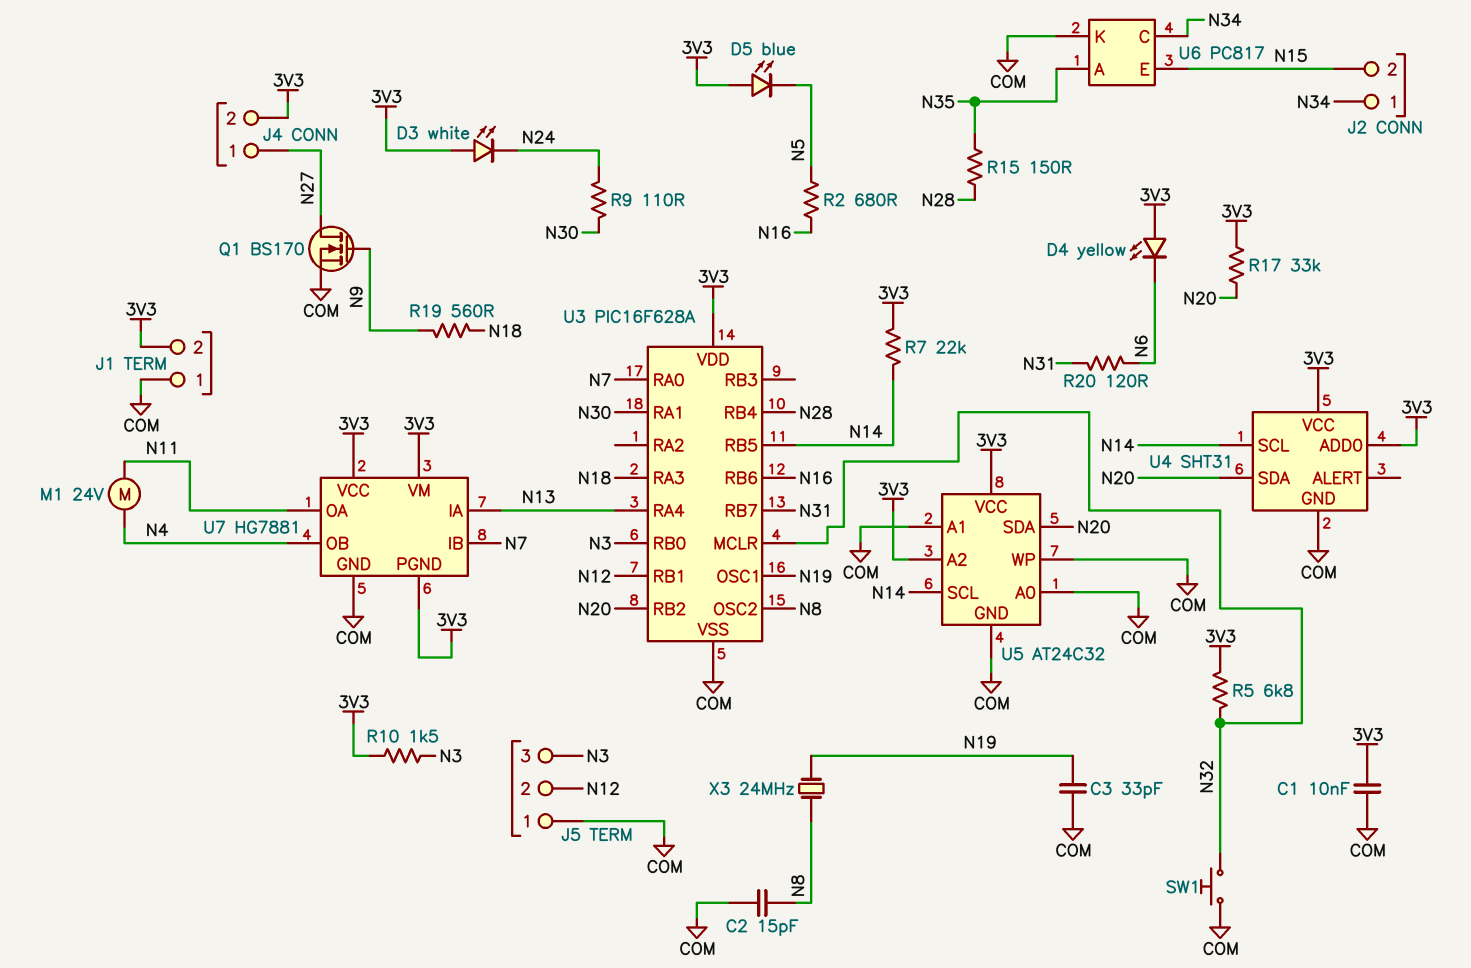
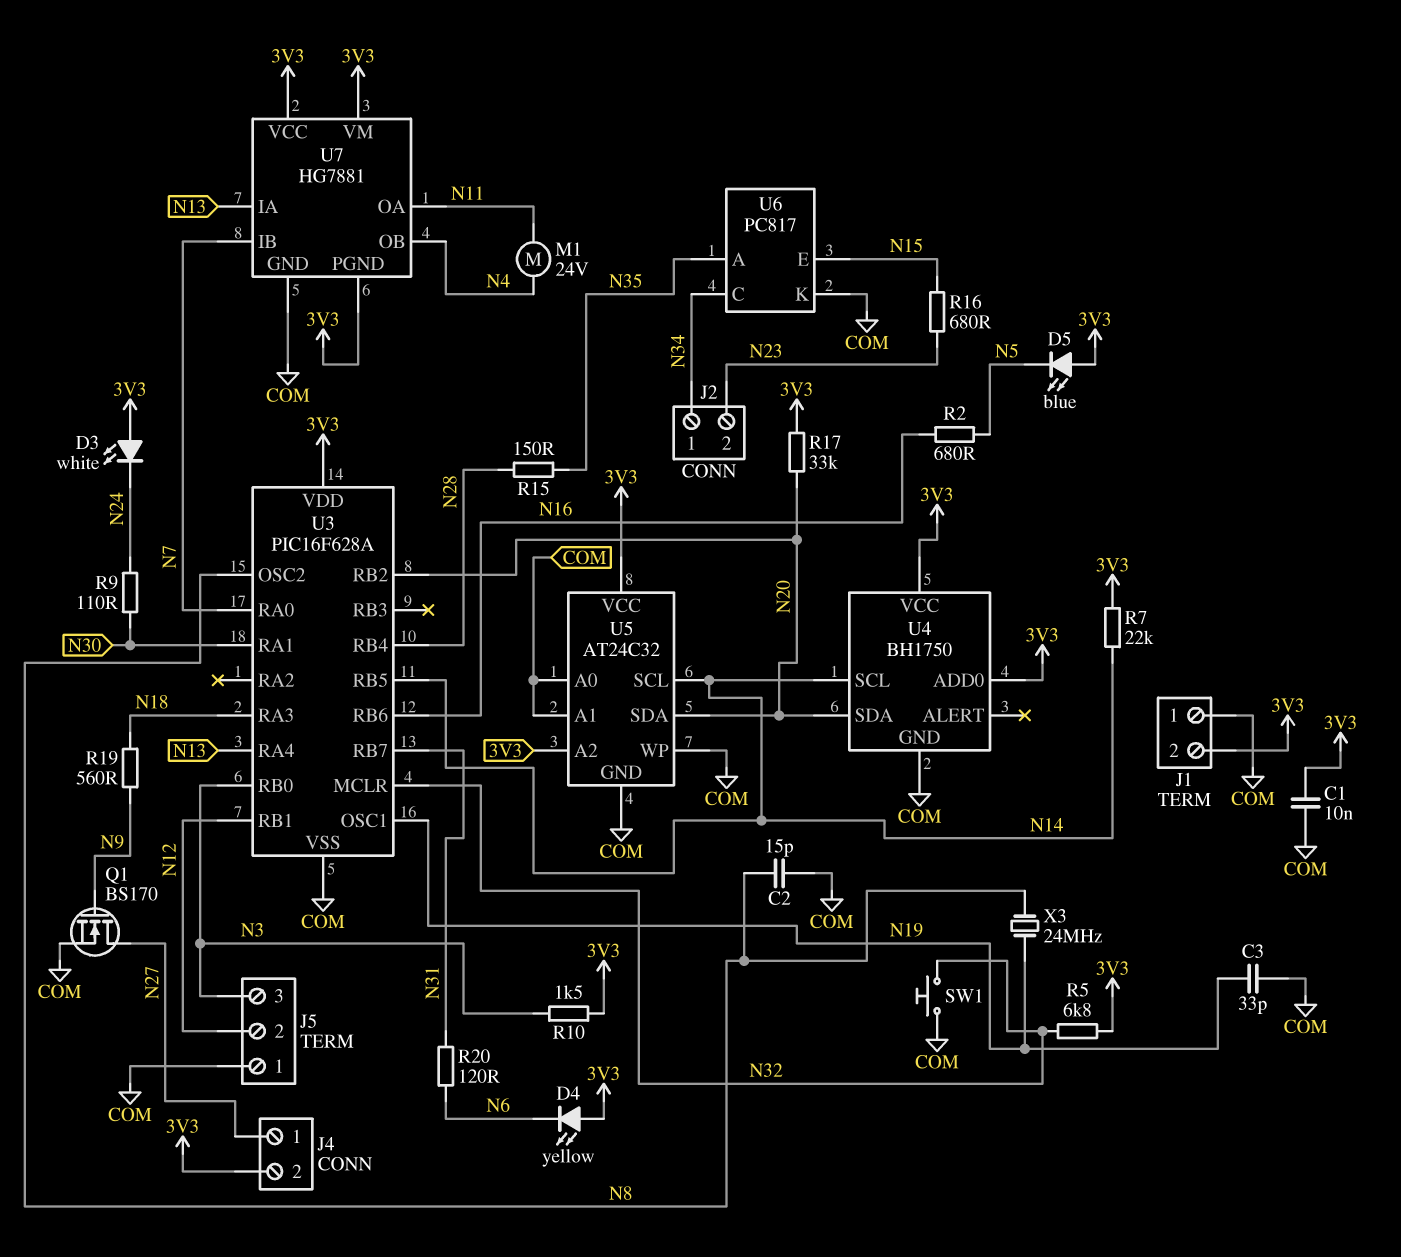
J2 pin 2: N15 -> N23
R16: none -> 680 (N15, N23)
U4: SHT31 -> BH1750

